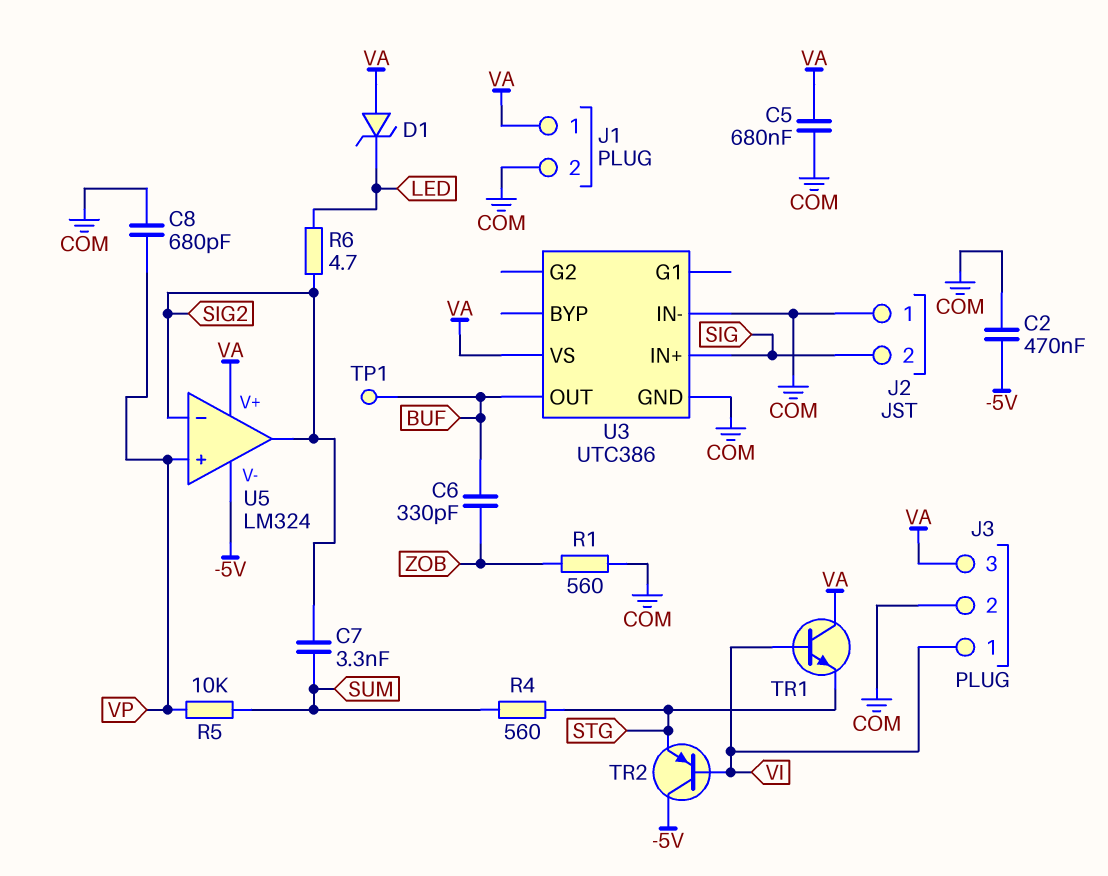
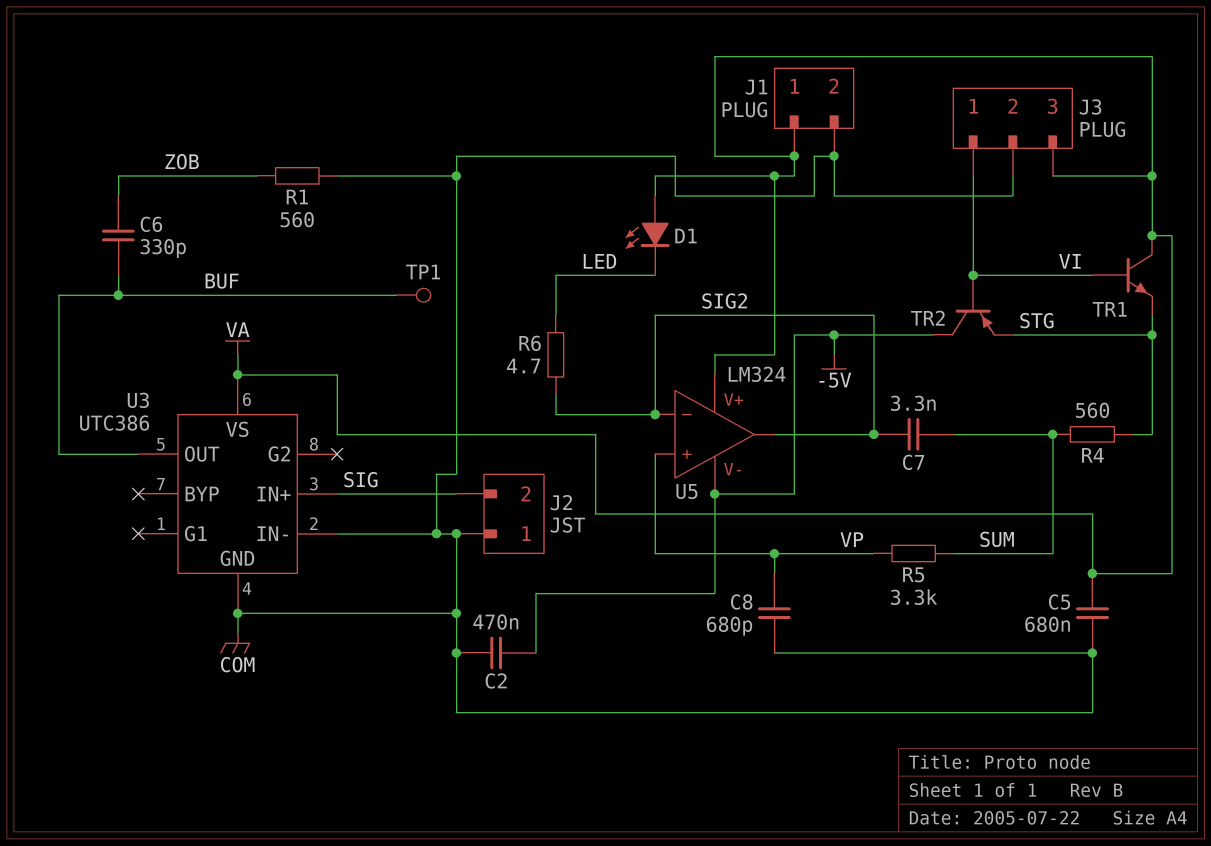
D1: zener (A VA, K LED) -> LED (A VA, K LED)
R5: 10k (SUM, VP) -> 3.3k (SUM, VP)

